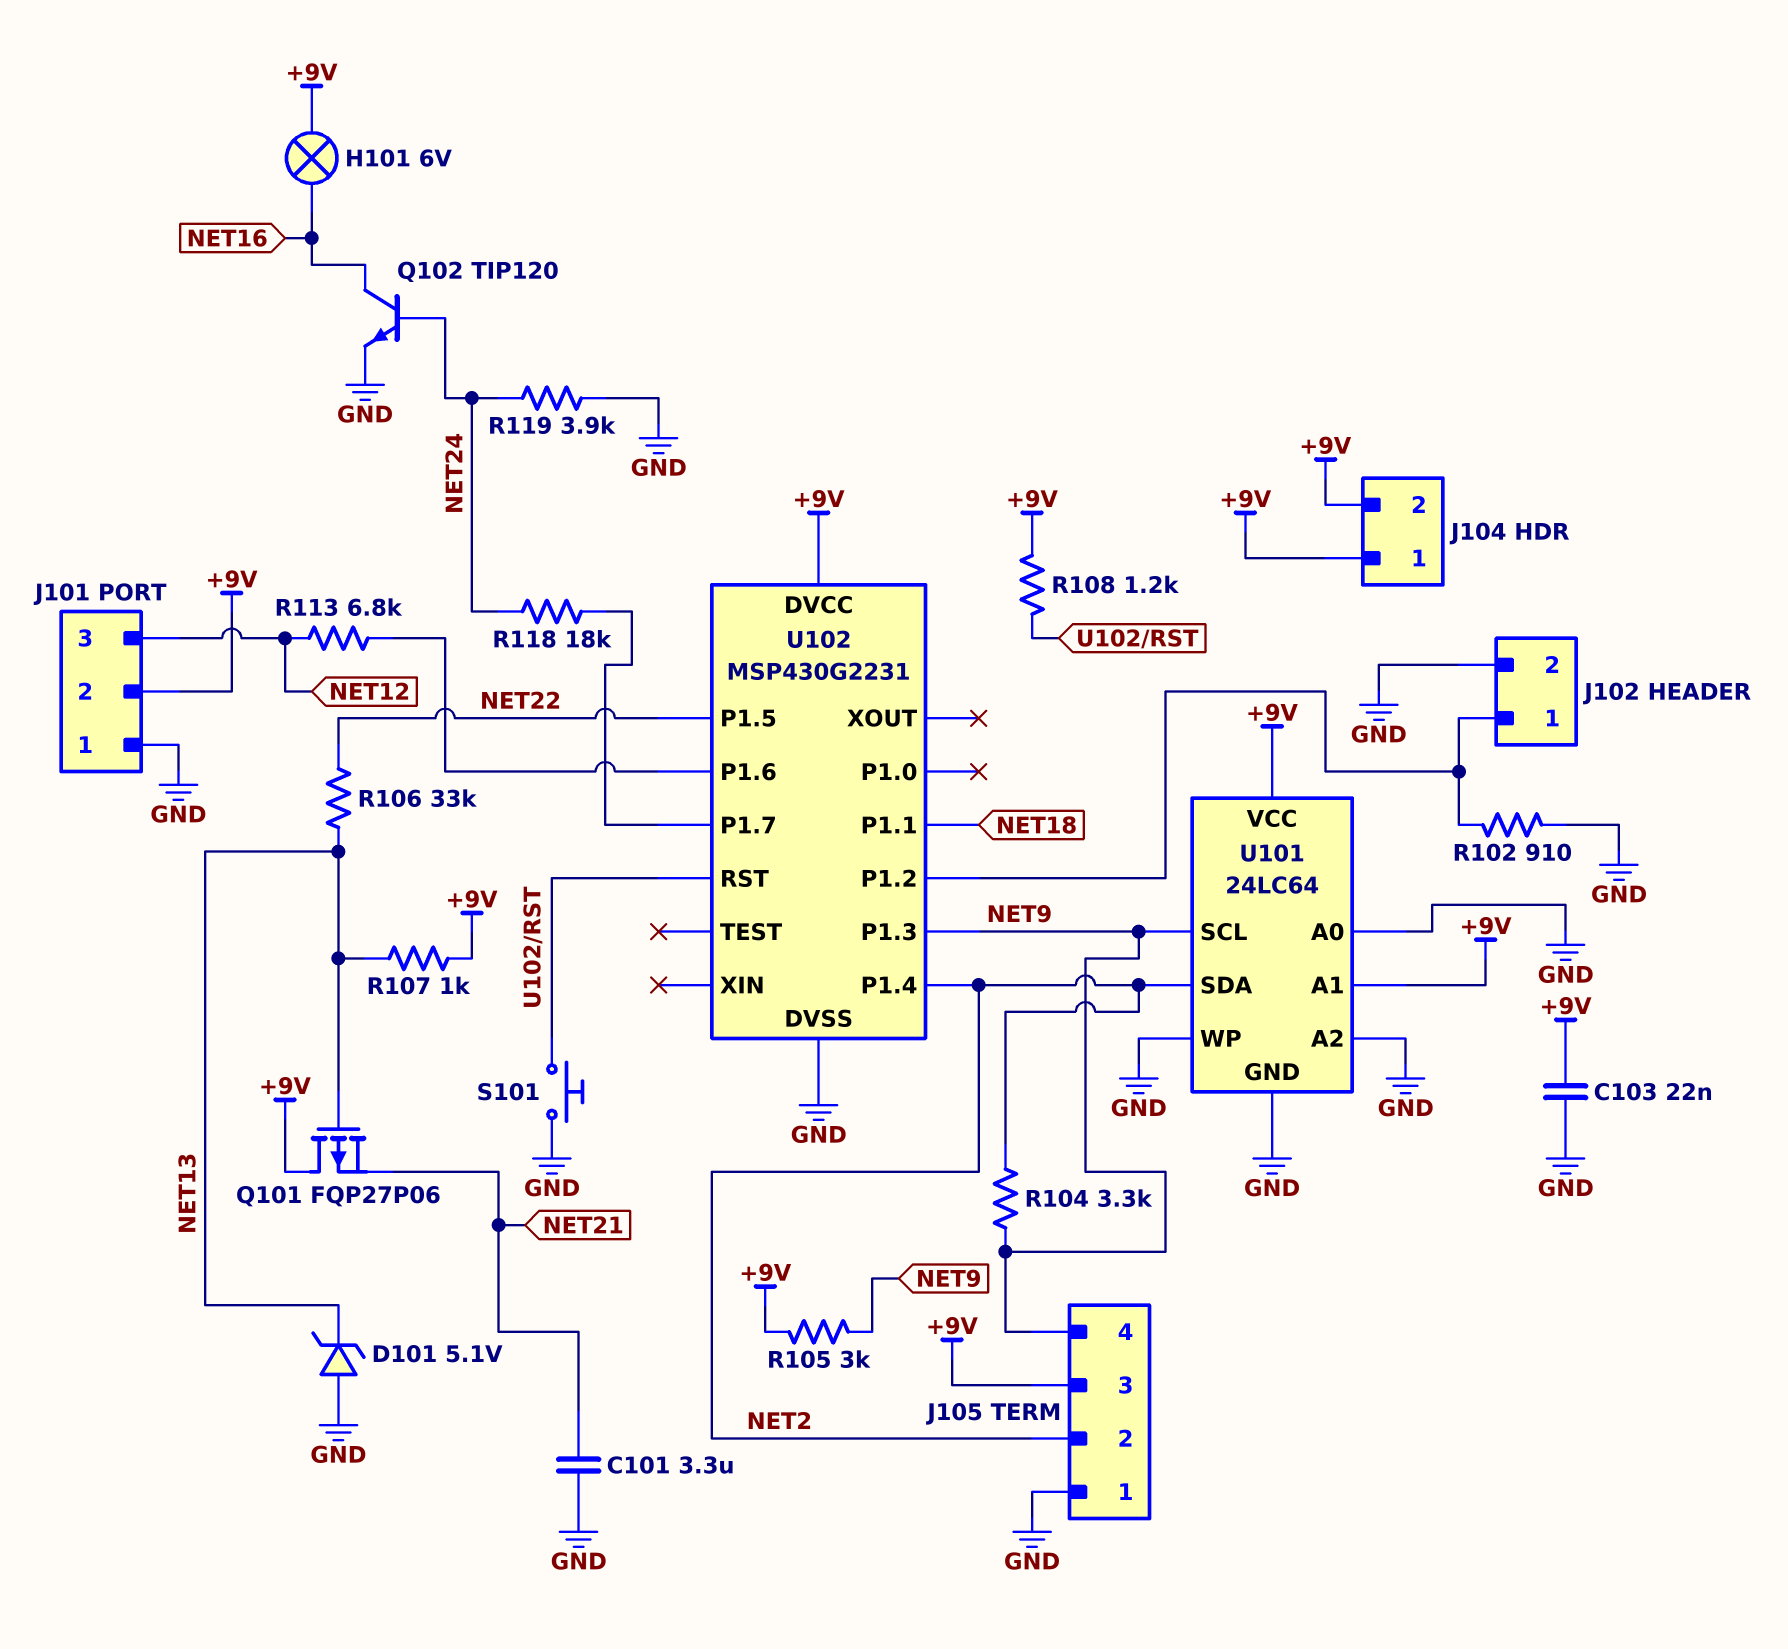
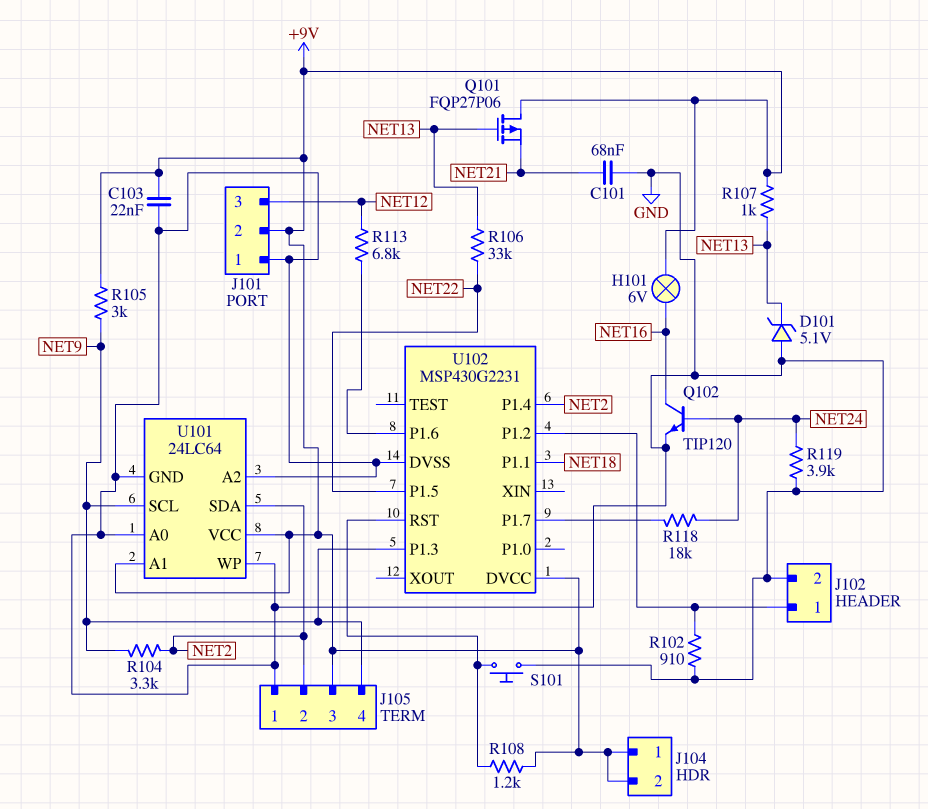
C101: 3.3uF (GND, NET21) -> 68nF (GND, NET21)

